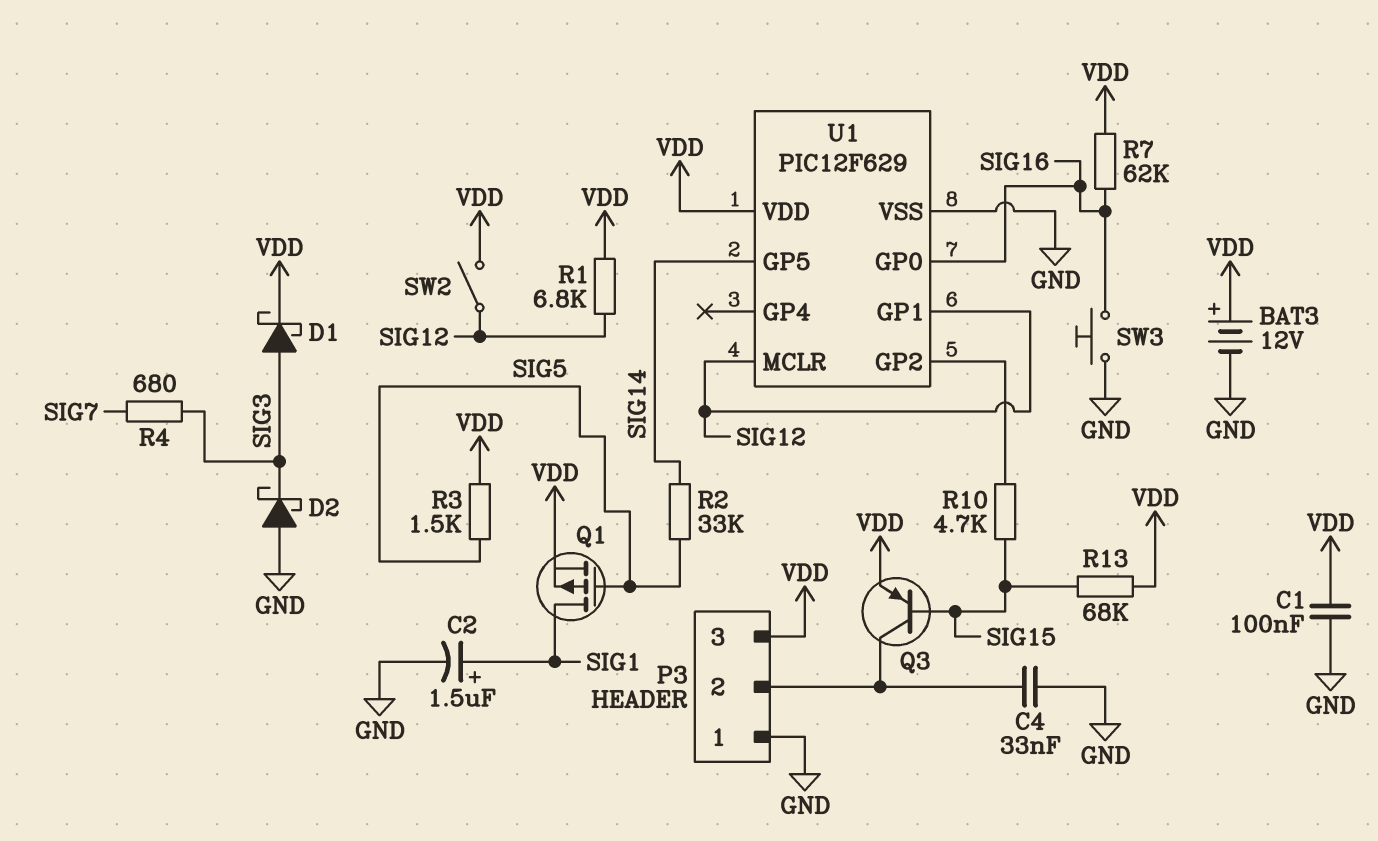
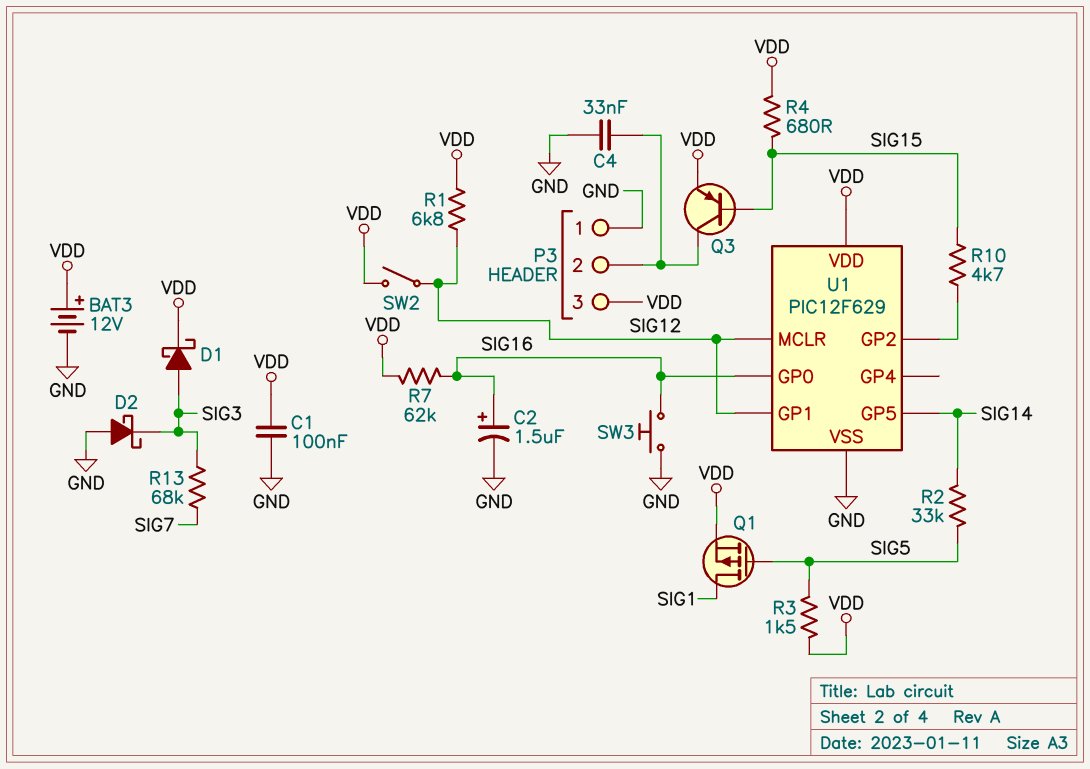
C2: 1.5uF (plus SIG1, minus GND) -> 1.5uF (plus SIG16, minus GND)
R4: 680 (SIG3, SIG7) -> 680 (SIG15, VDD)
R13: 68k (SIG15, VDD) -> 68k (SIG3, SIG7)

